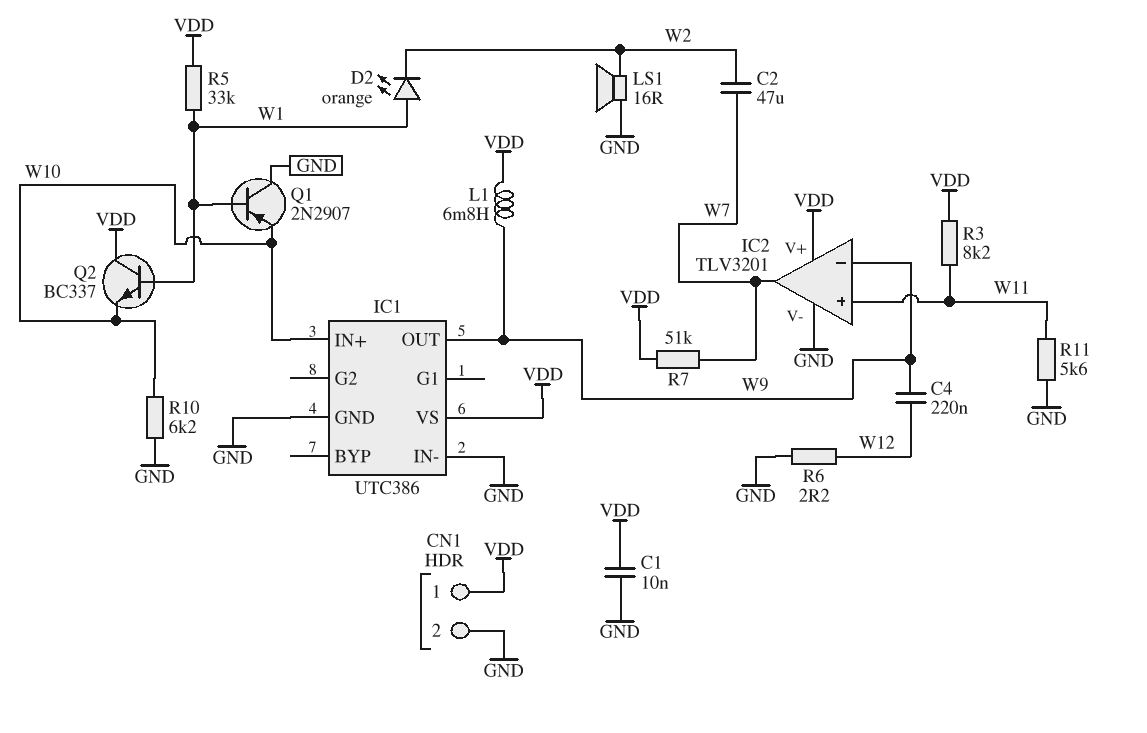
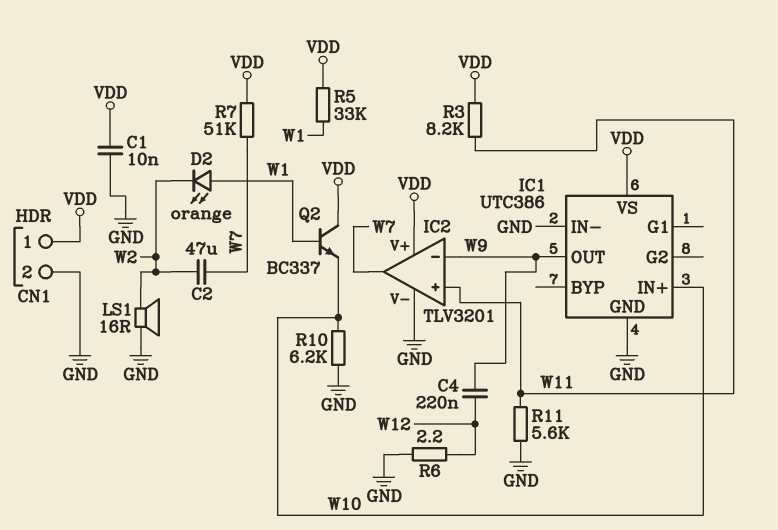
L1: 6.8mH (VDD, W9) -> none
Q1: PNP 2N2907 (B W1, C GND, E W10) -> none

